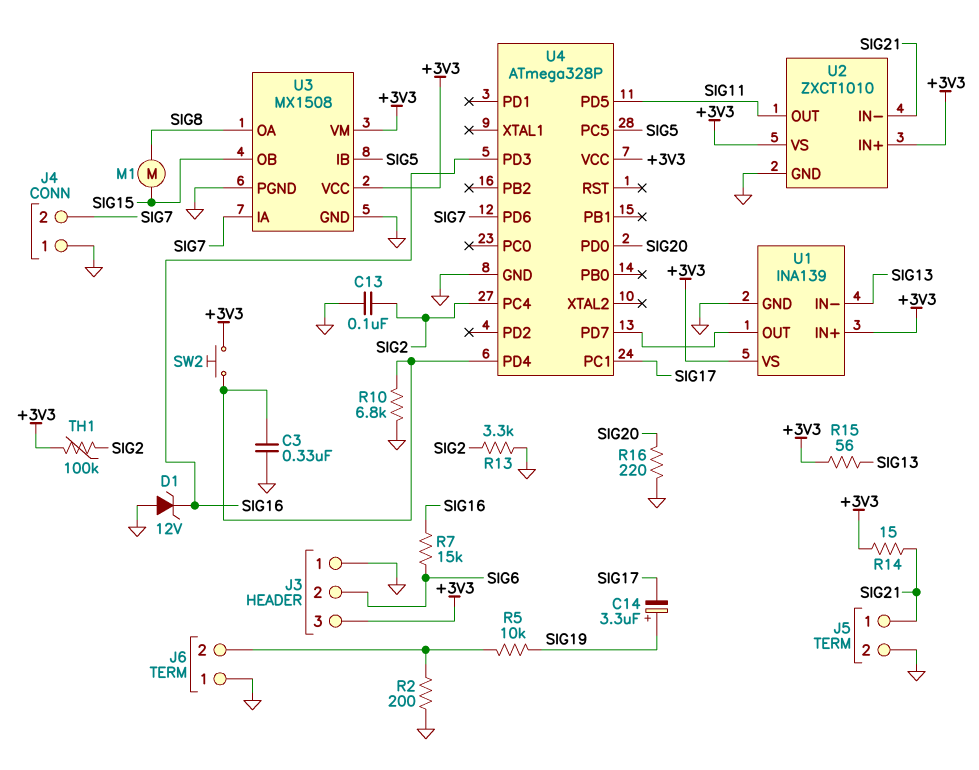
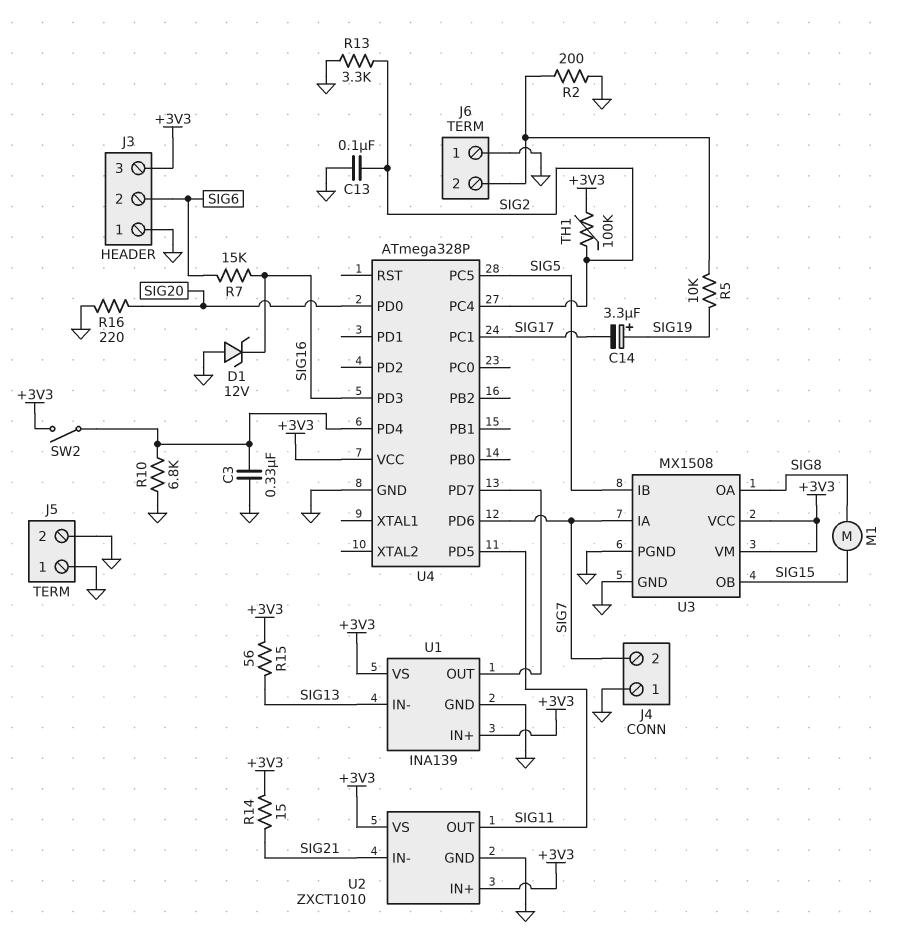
J5 pin 1: SIG21 -> GND
SW2: button (+3V3, U4/PD4) -> switch (+3V3, U4/PD4)

